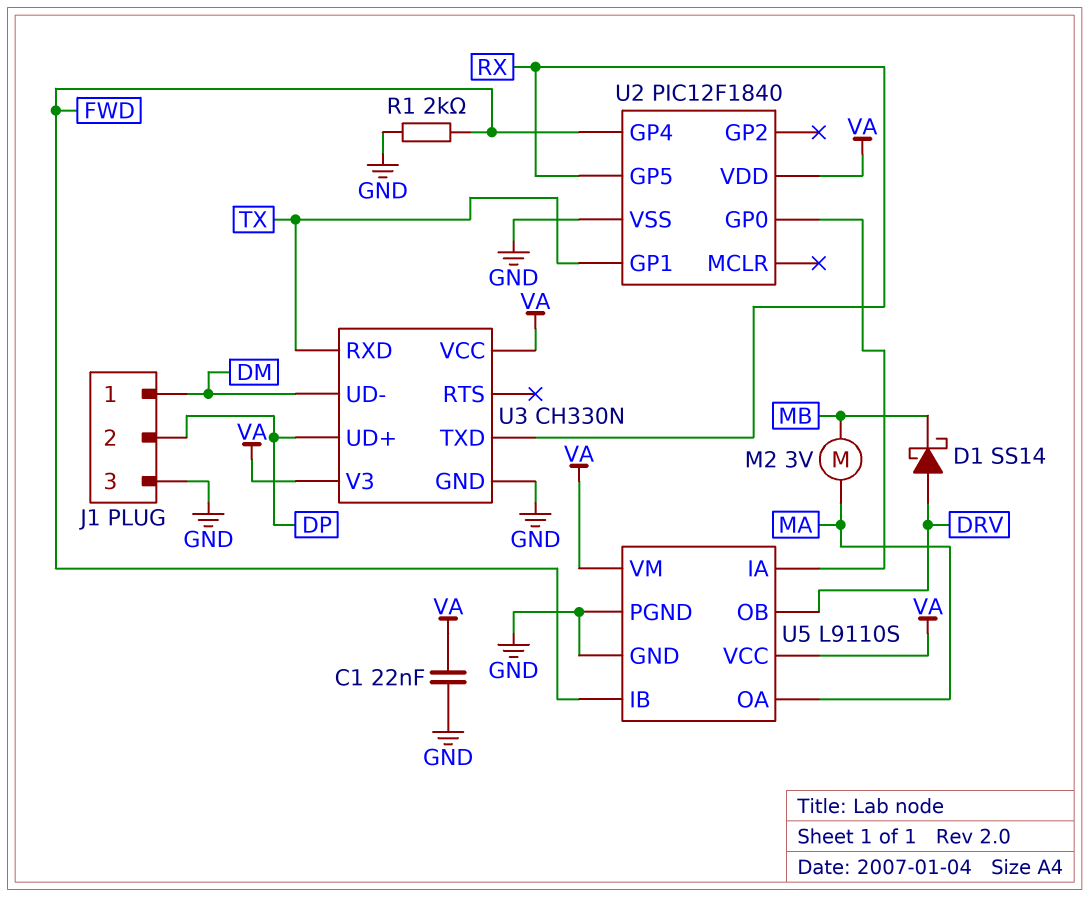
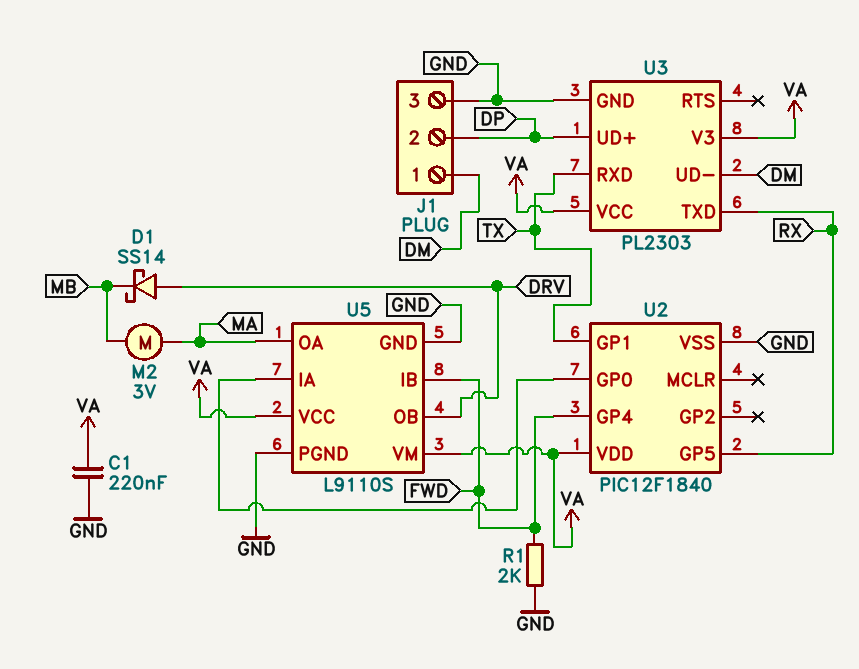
C1: 22nF (GND, VA) -> 220nF (GND, VA)
U3: CH330N -> PL2303

